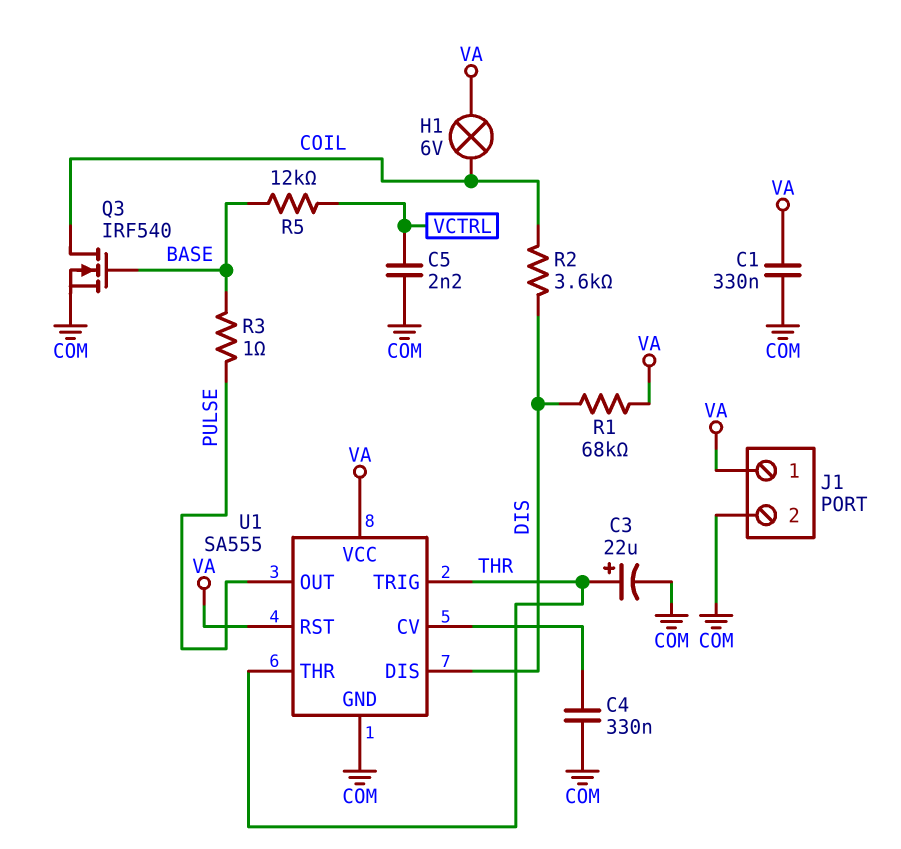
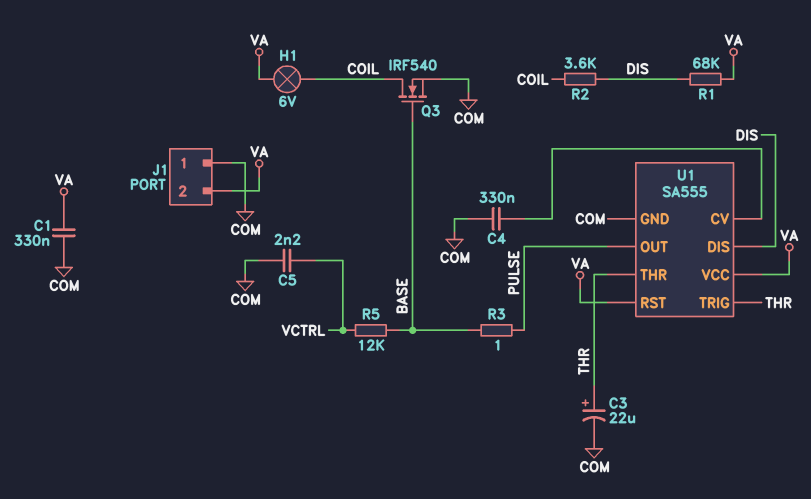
J1 pin 1: VA -> COM
J1 pin 2: COM -> VA

